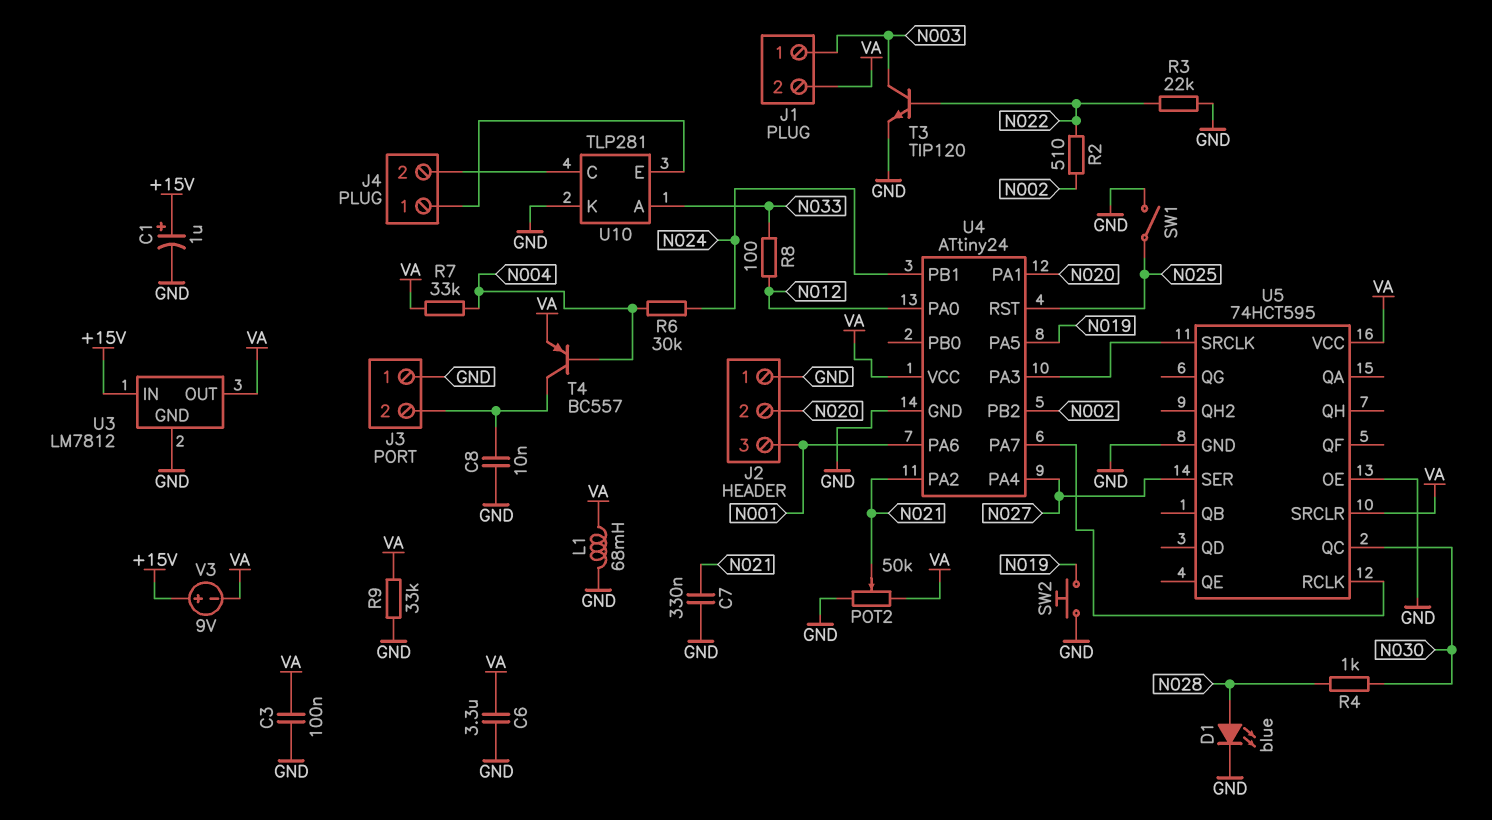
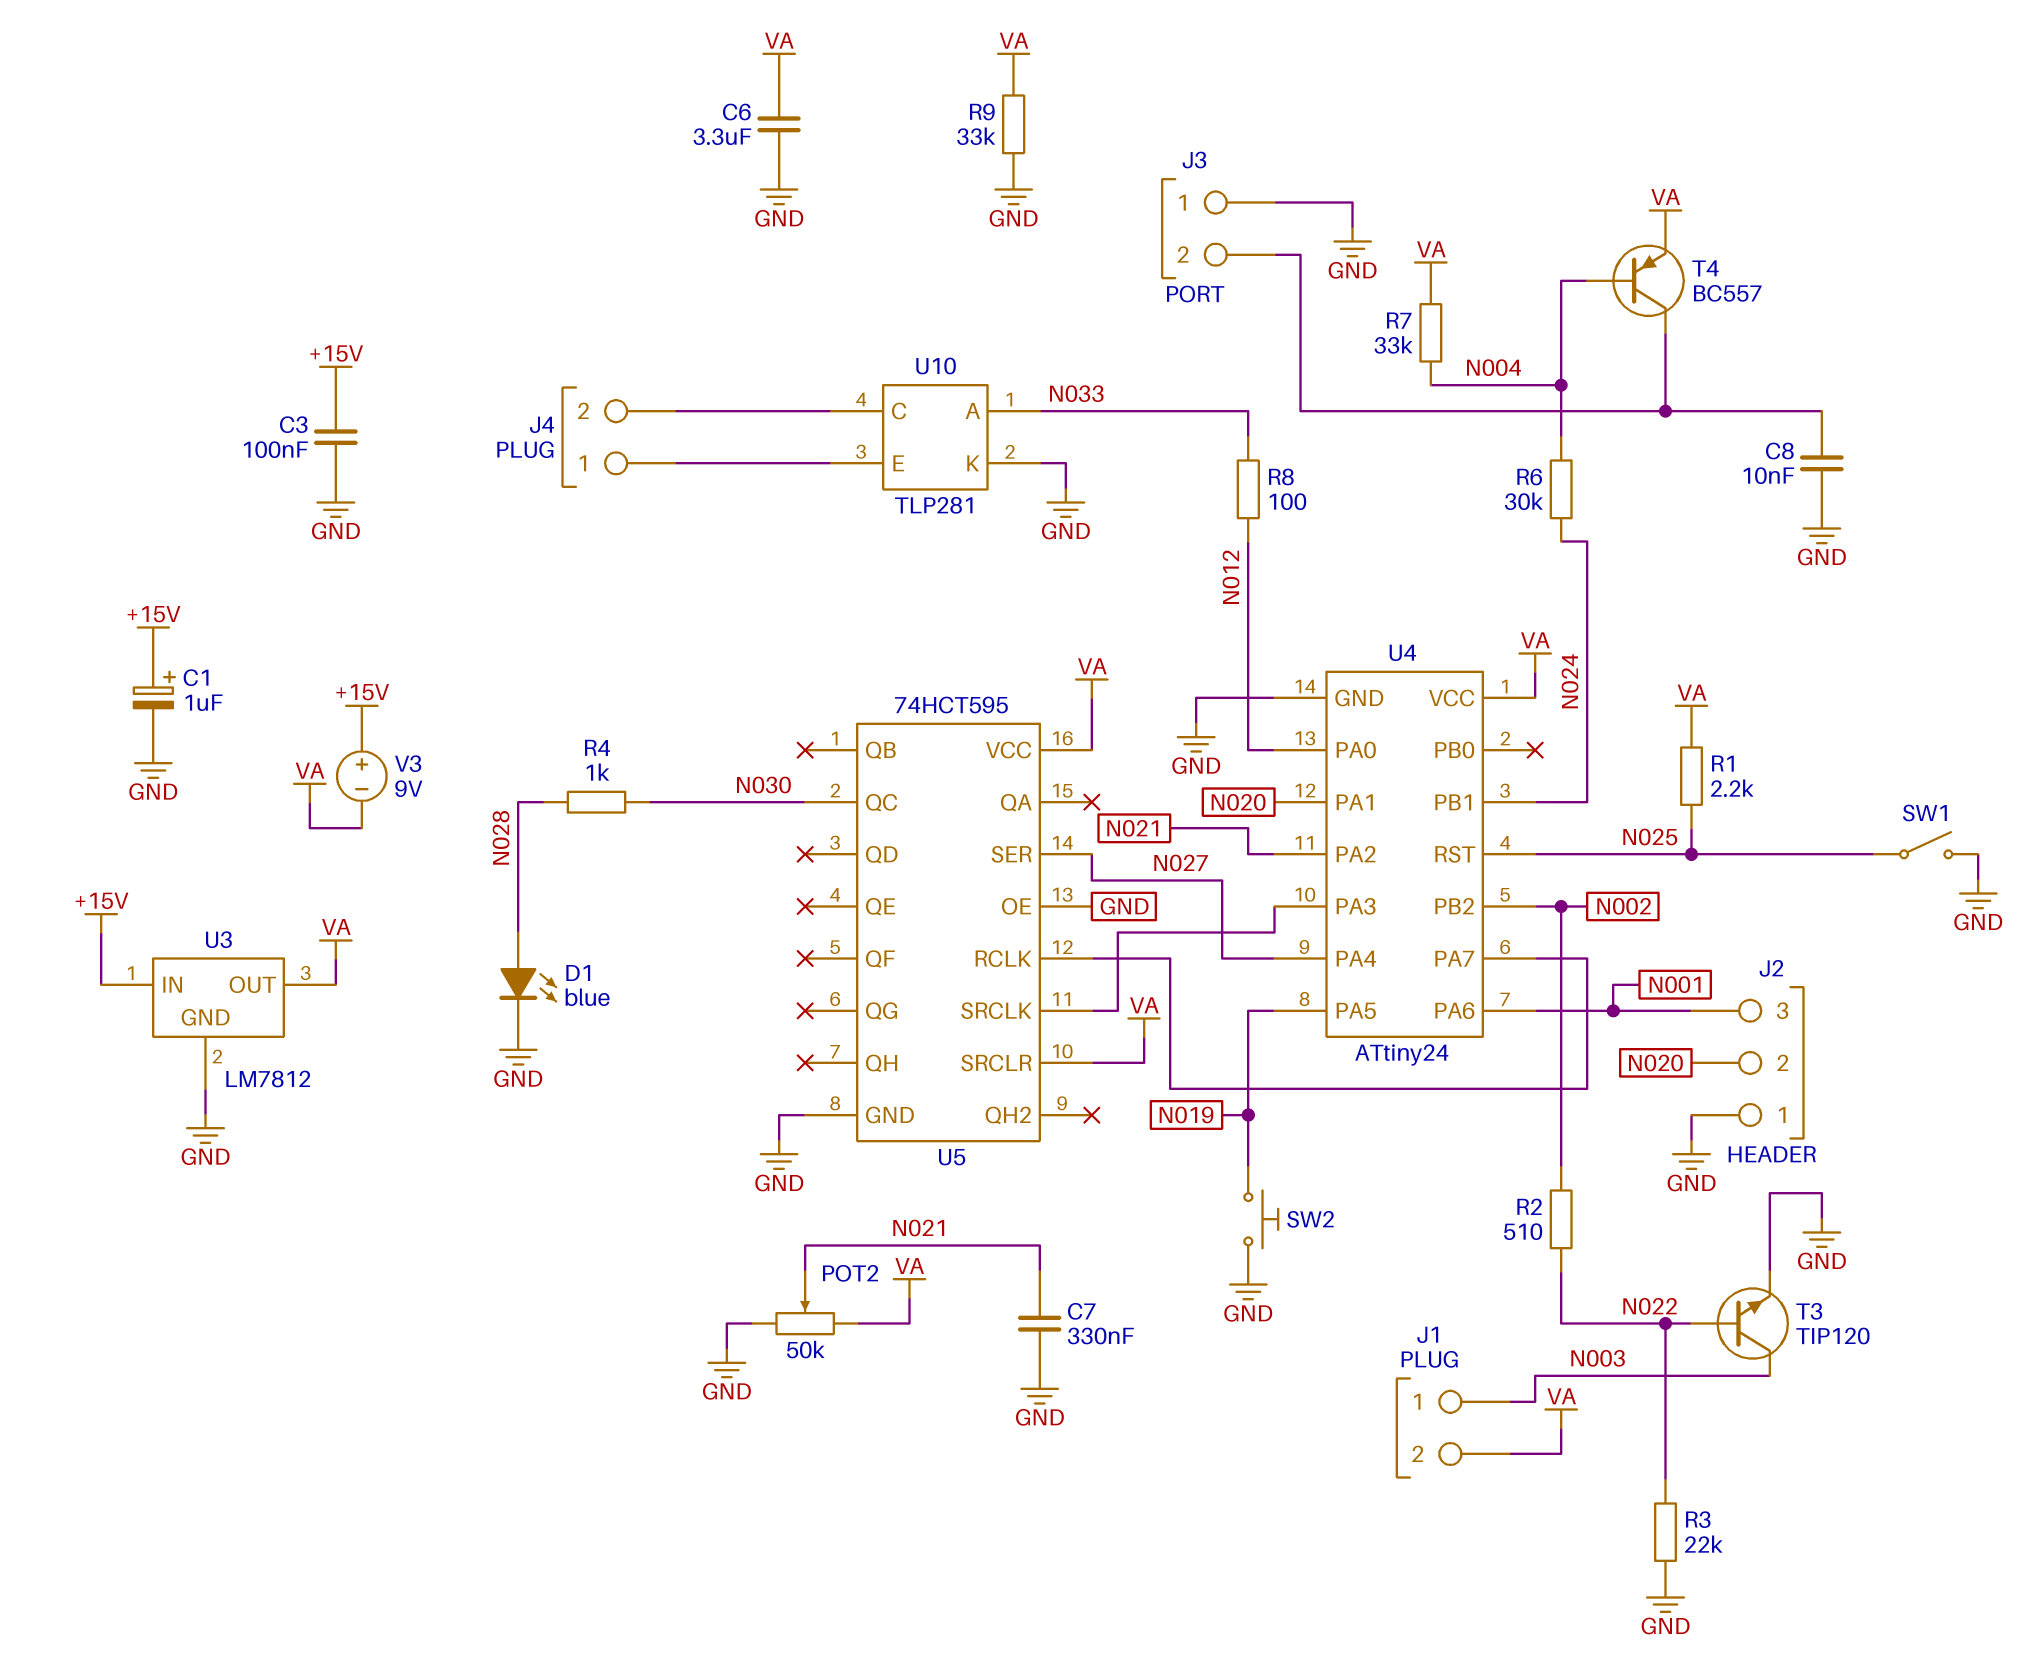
C3: 100nF (GND, VA) -> 100nF (+15V, GND)
L1: 68mH (GND, VA) -> none
R1: none -> 2.2k (N025, VA)

